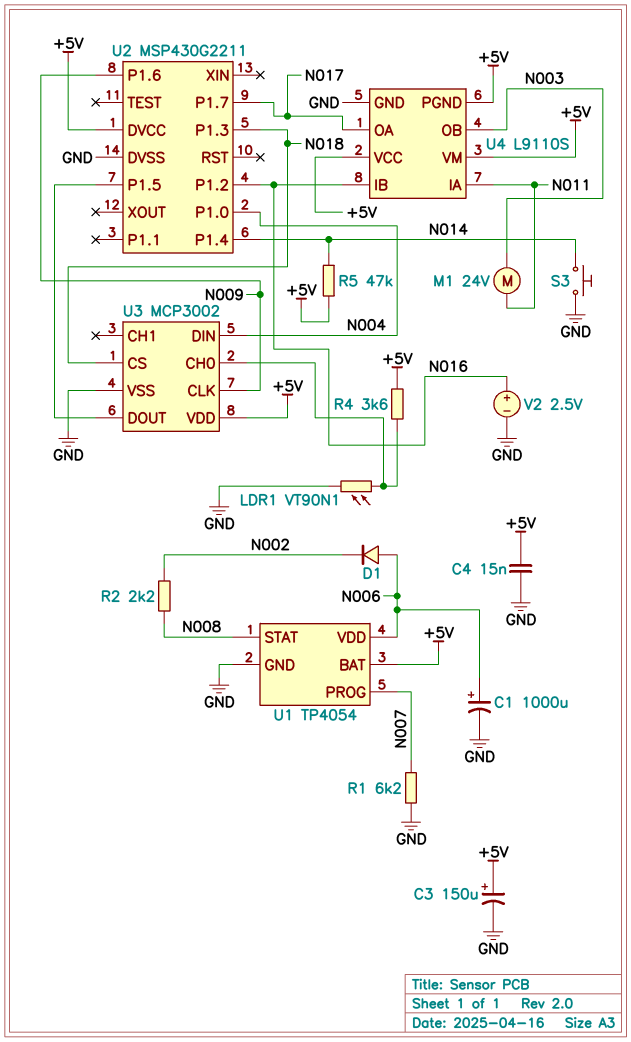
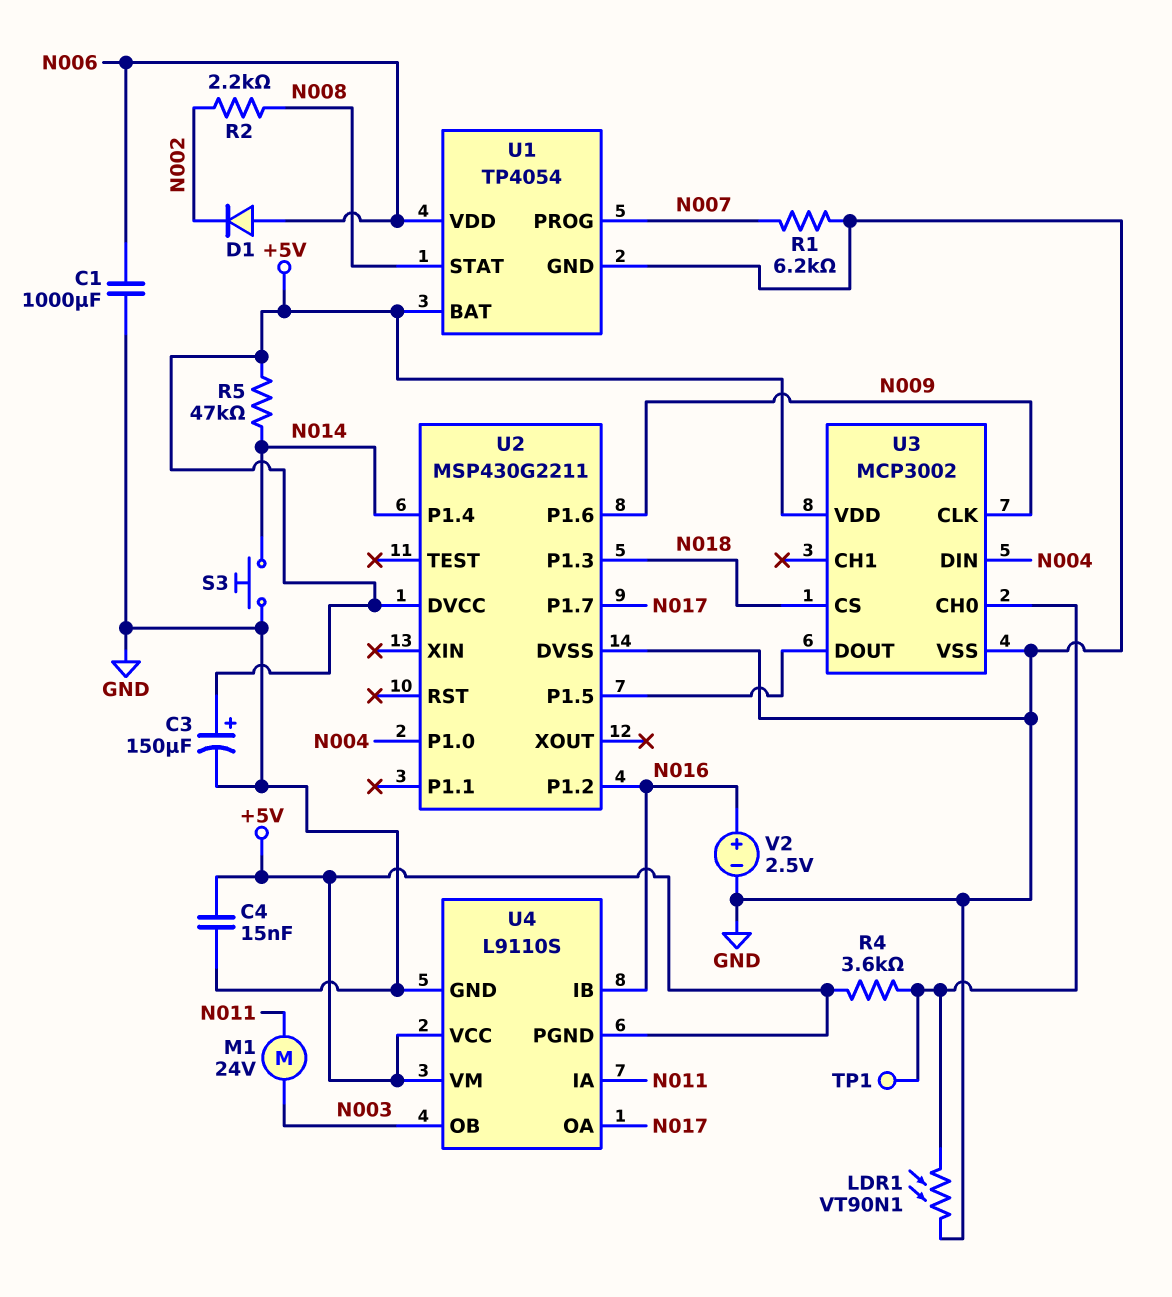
C1: 1000uF (plus N006, minus GND) -> 1000uF (GND, N006)
TP1: none -> test point (U3/CH0)

